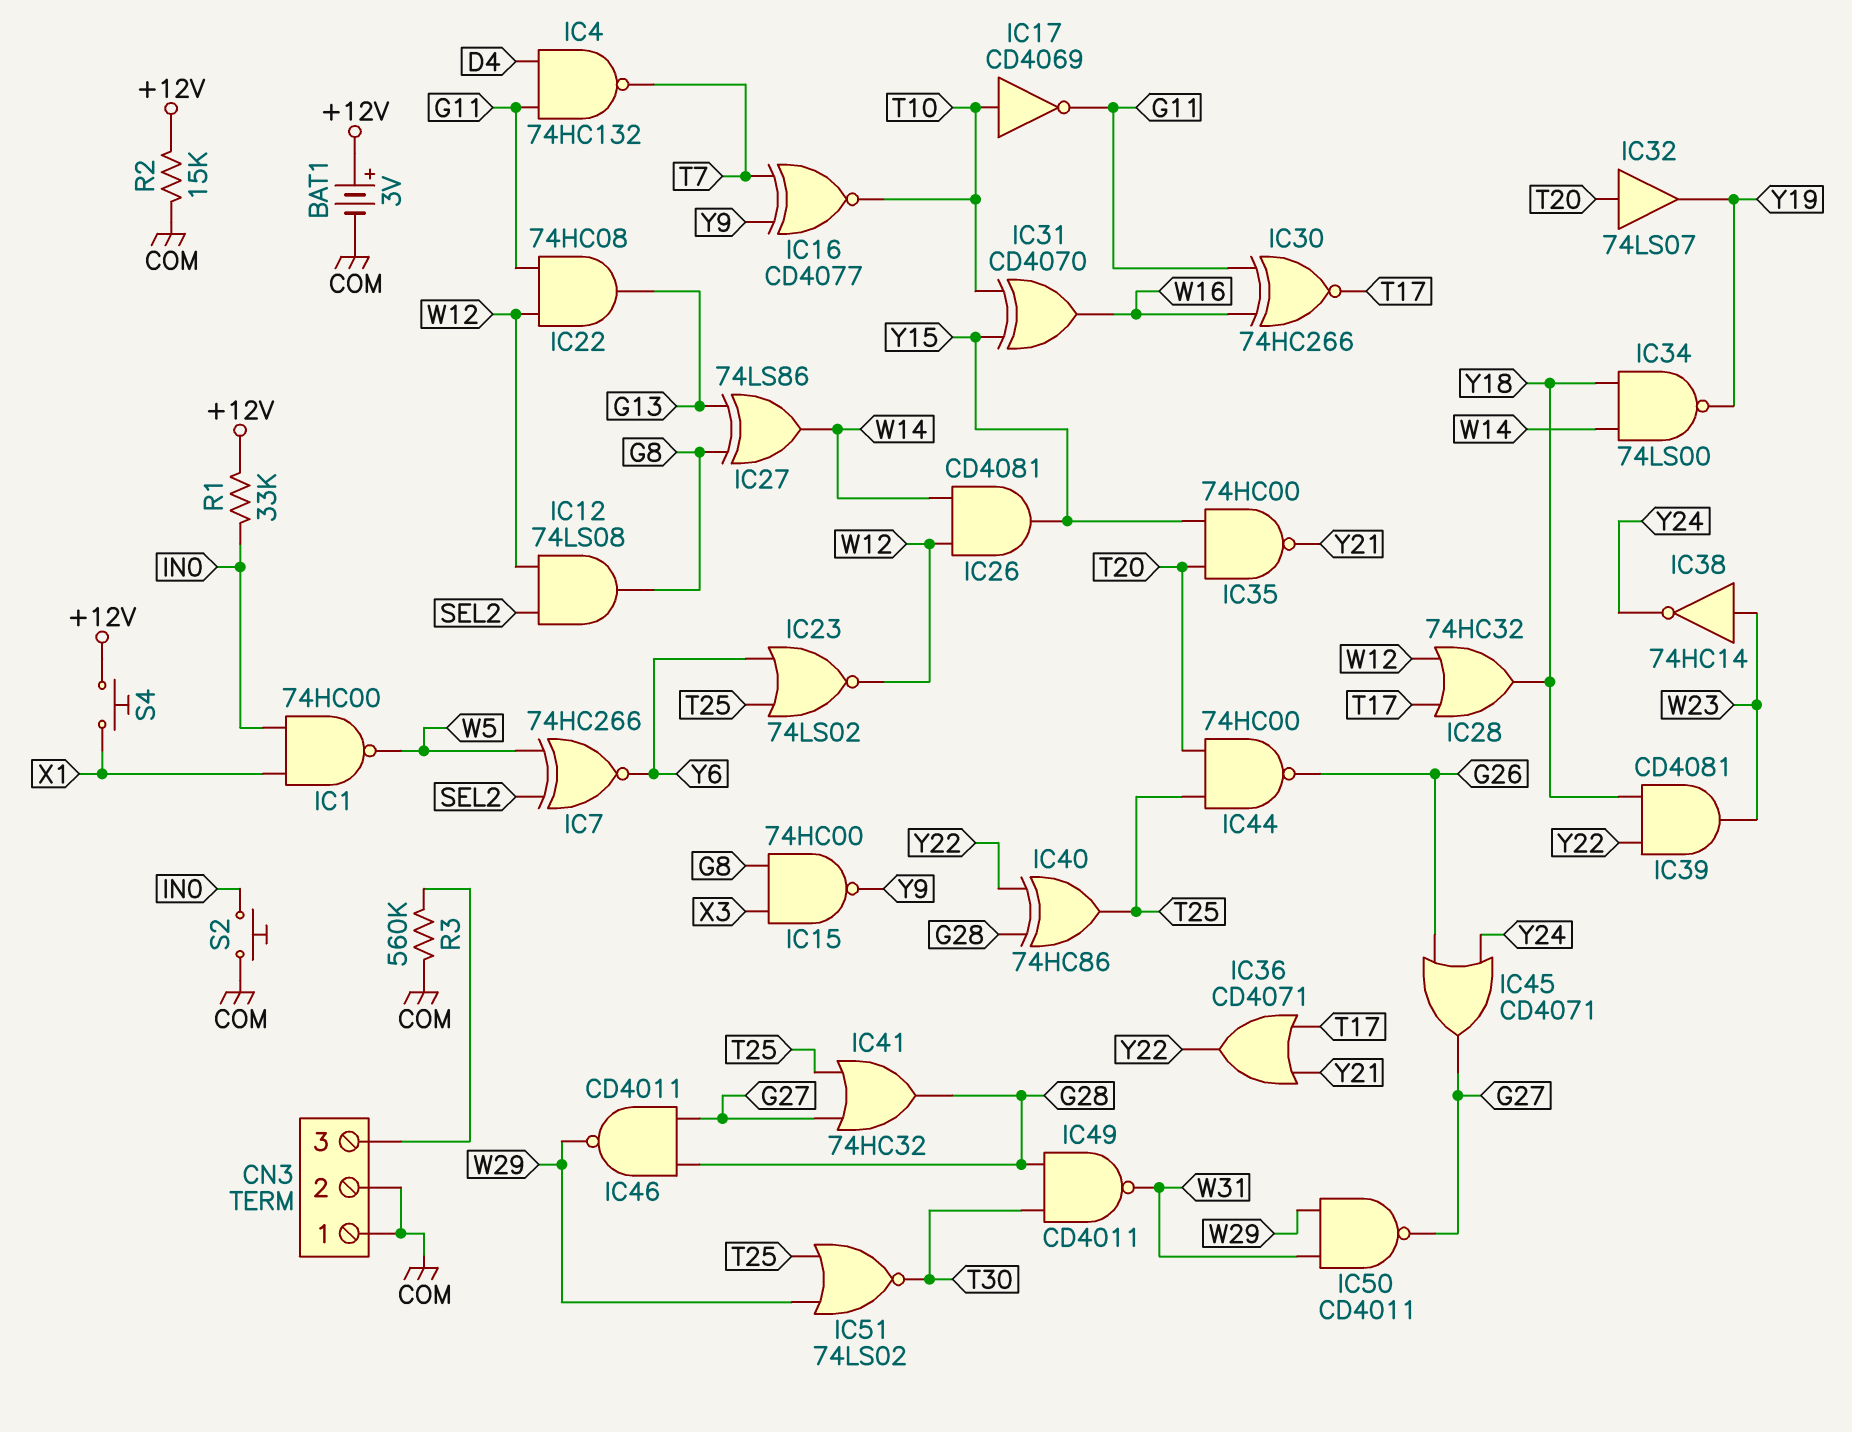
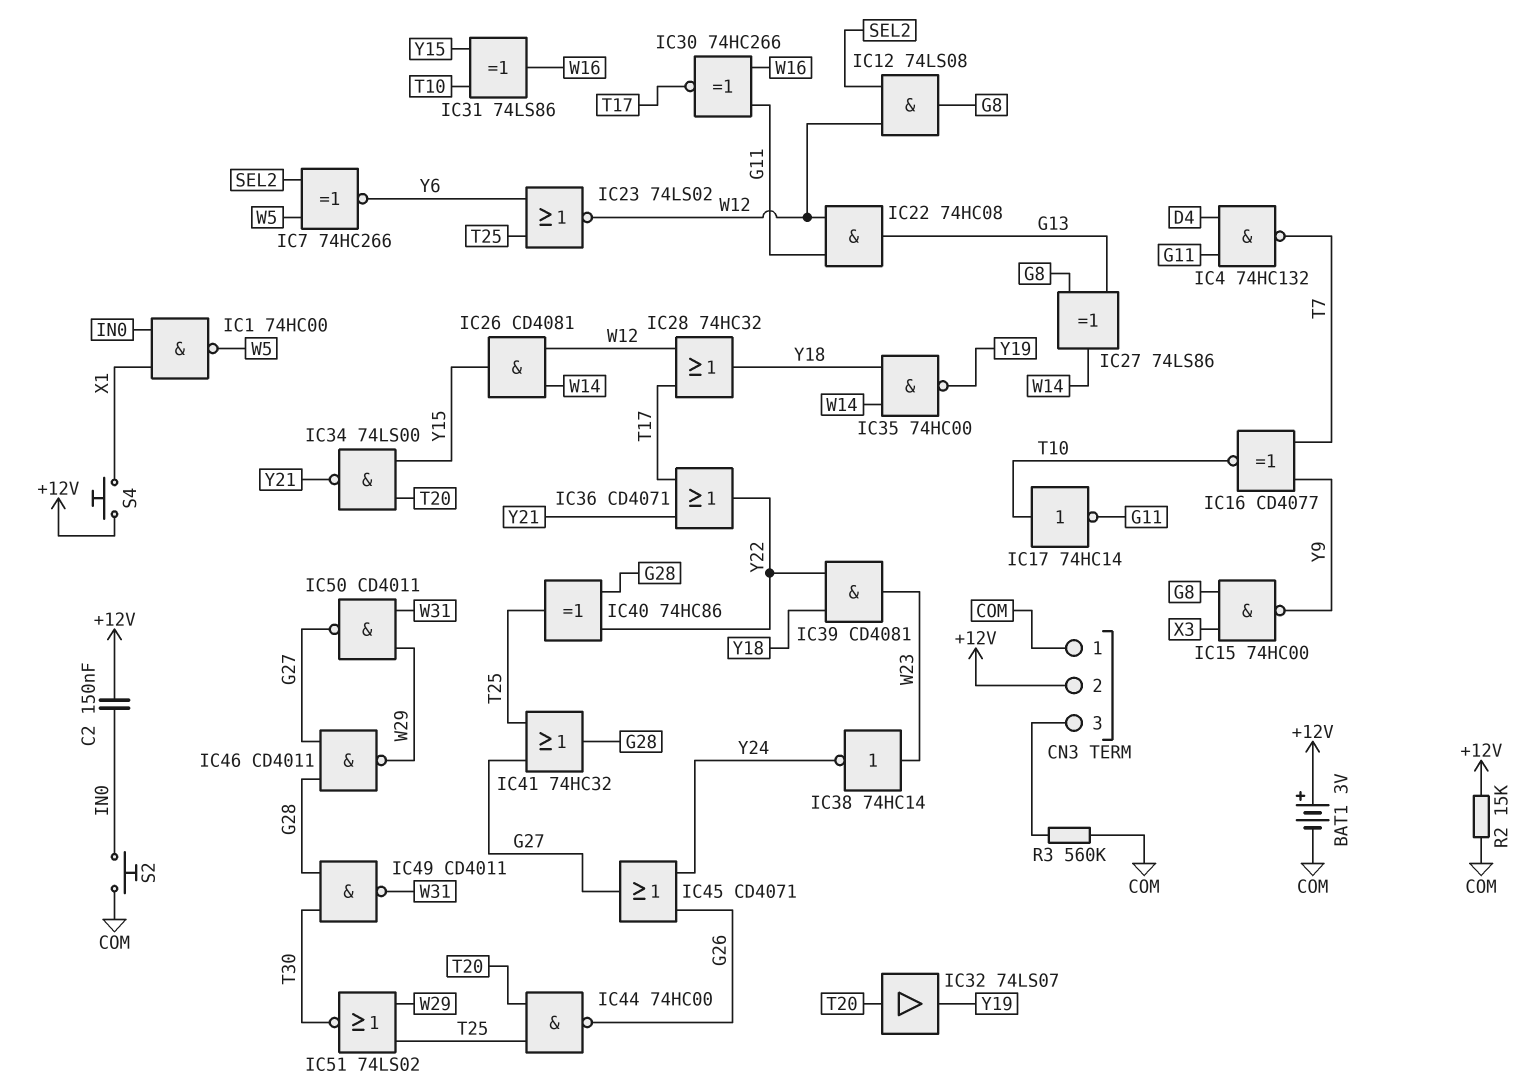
C2: none -> 150nF (+12V, IN0)
CN3 pin 2: COM -> +12V
IC17: NOT CD4069 (in T10, out G11) -> NOT 74HC14 (in T10, out G11)
IC31: XOR CD4070 (in T10, in Y15, out W16) -> XOR 74LS86 (in T10, in Y15, out W16)
IC34: NAND 74LS00 (in W14, in Y18, out Y19) -> NAND 74LS00 (in T20, in Y15, out Y21)
IC35: NAND 74HC00 (in T20, in Y15, out Y21) -> NAND 74HC00 (in W14, in Y18, out Y19)
R1: 33k (+12V, IN0) -> none

